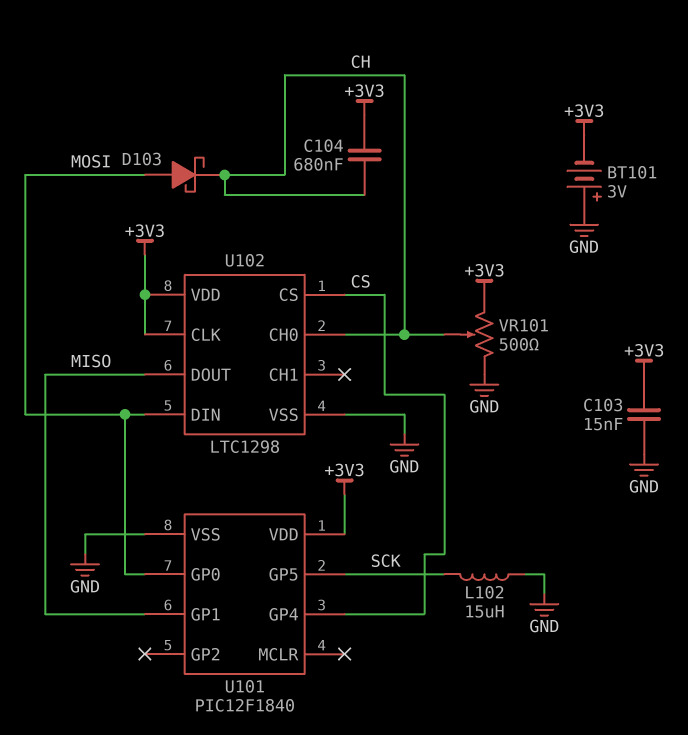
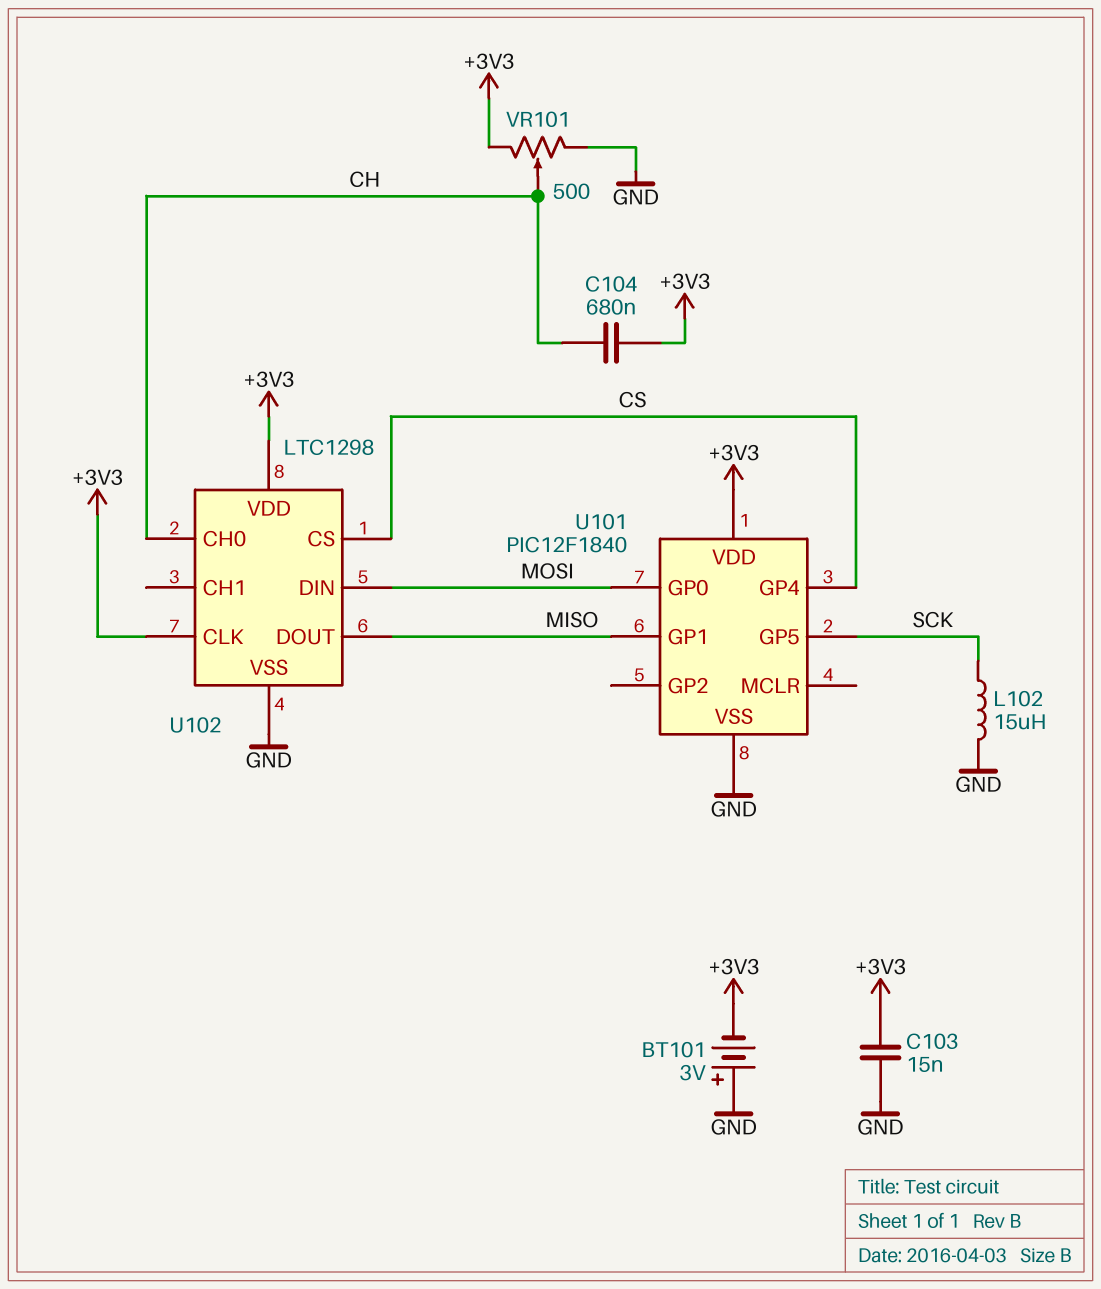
D103: schottky (A MOSI, K CH) -> none

